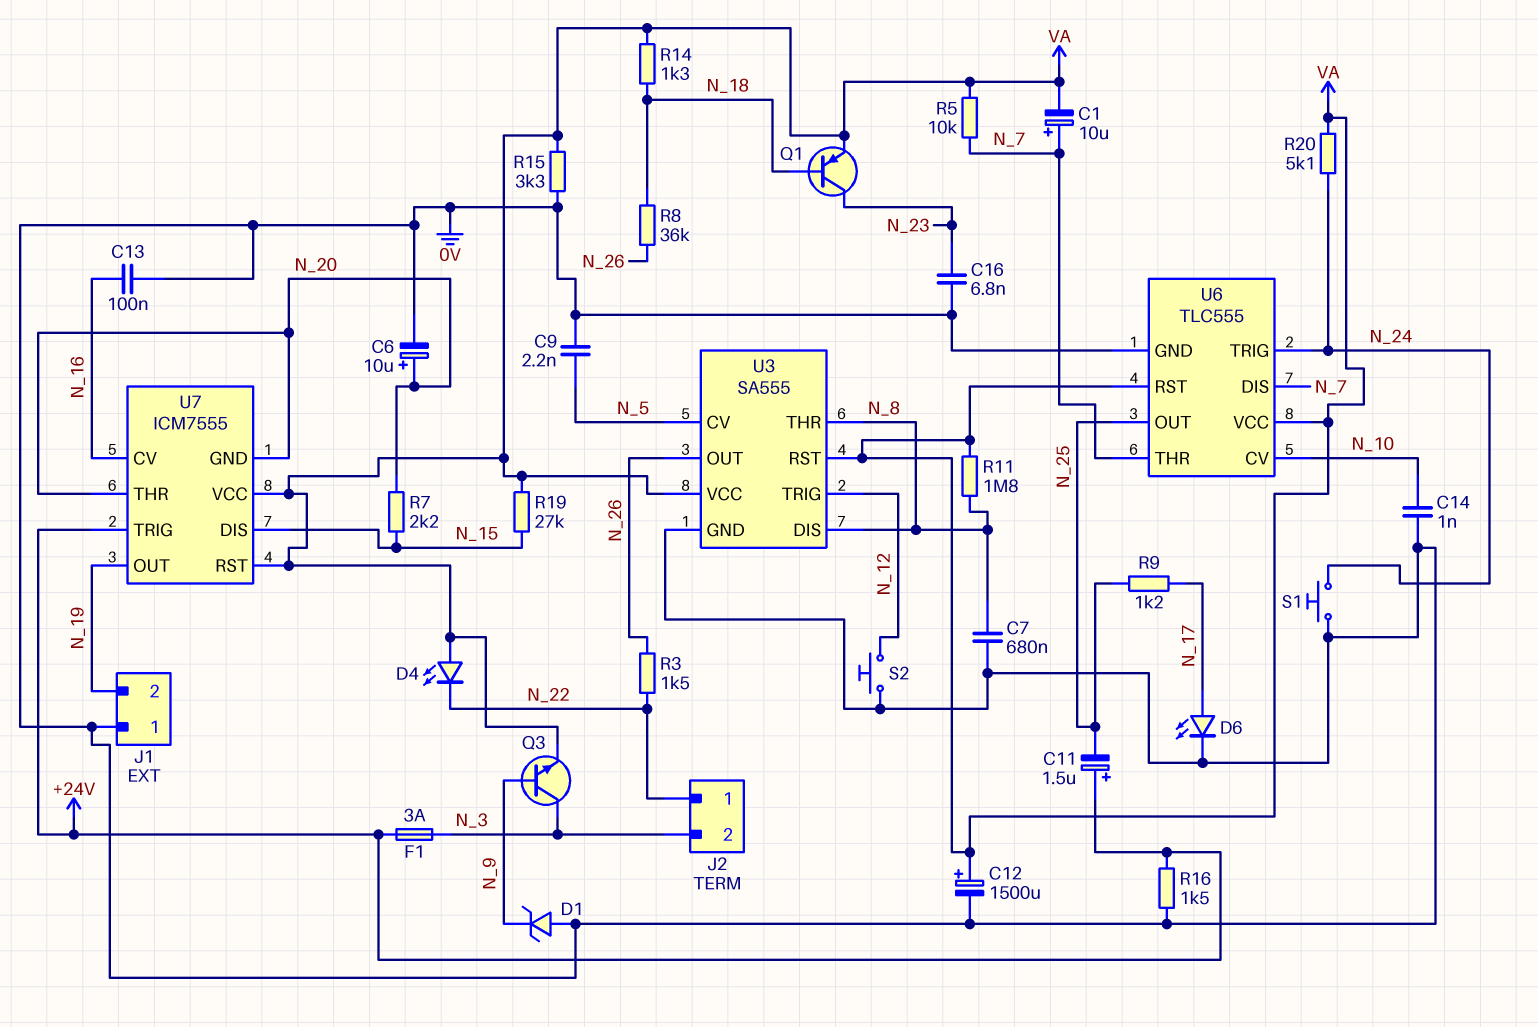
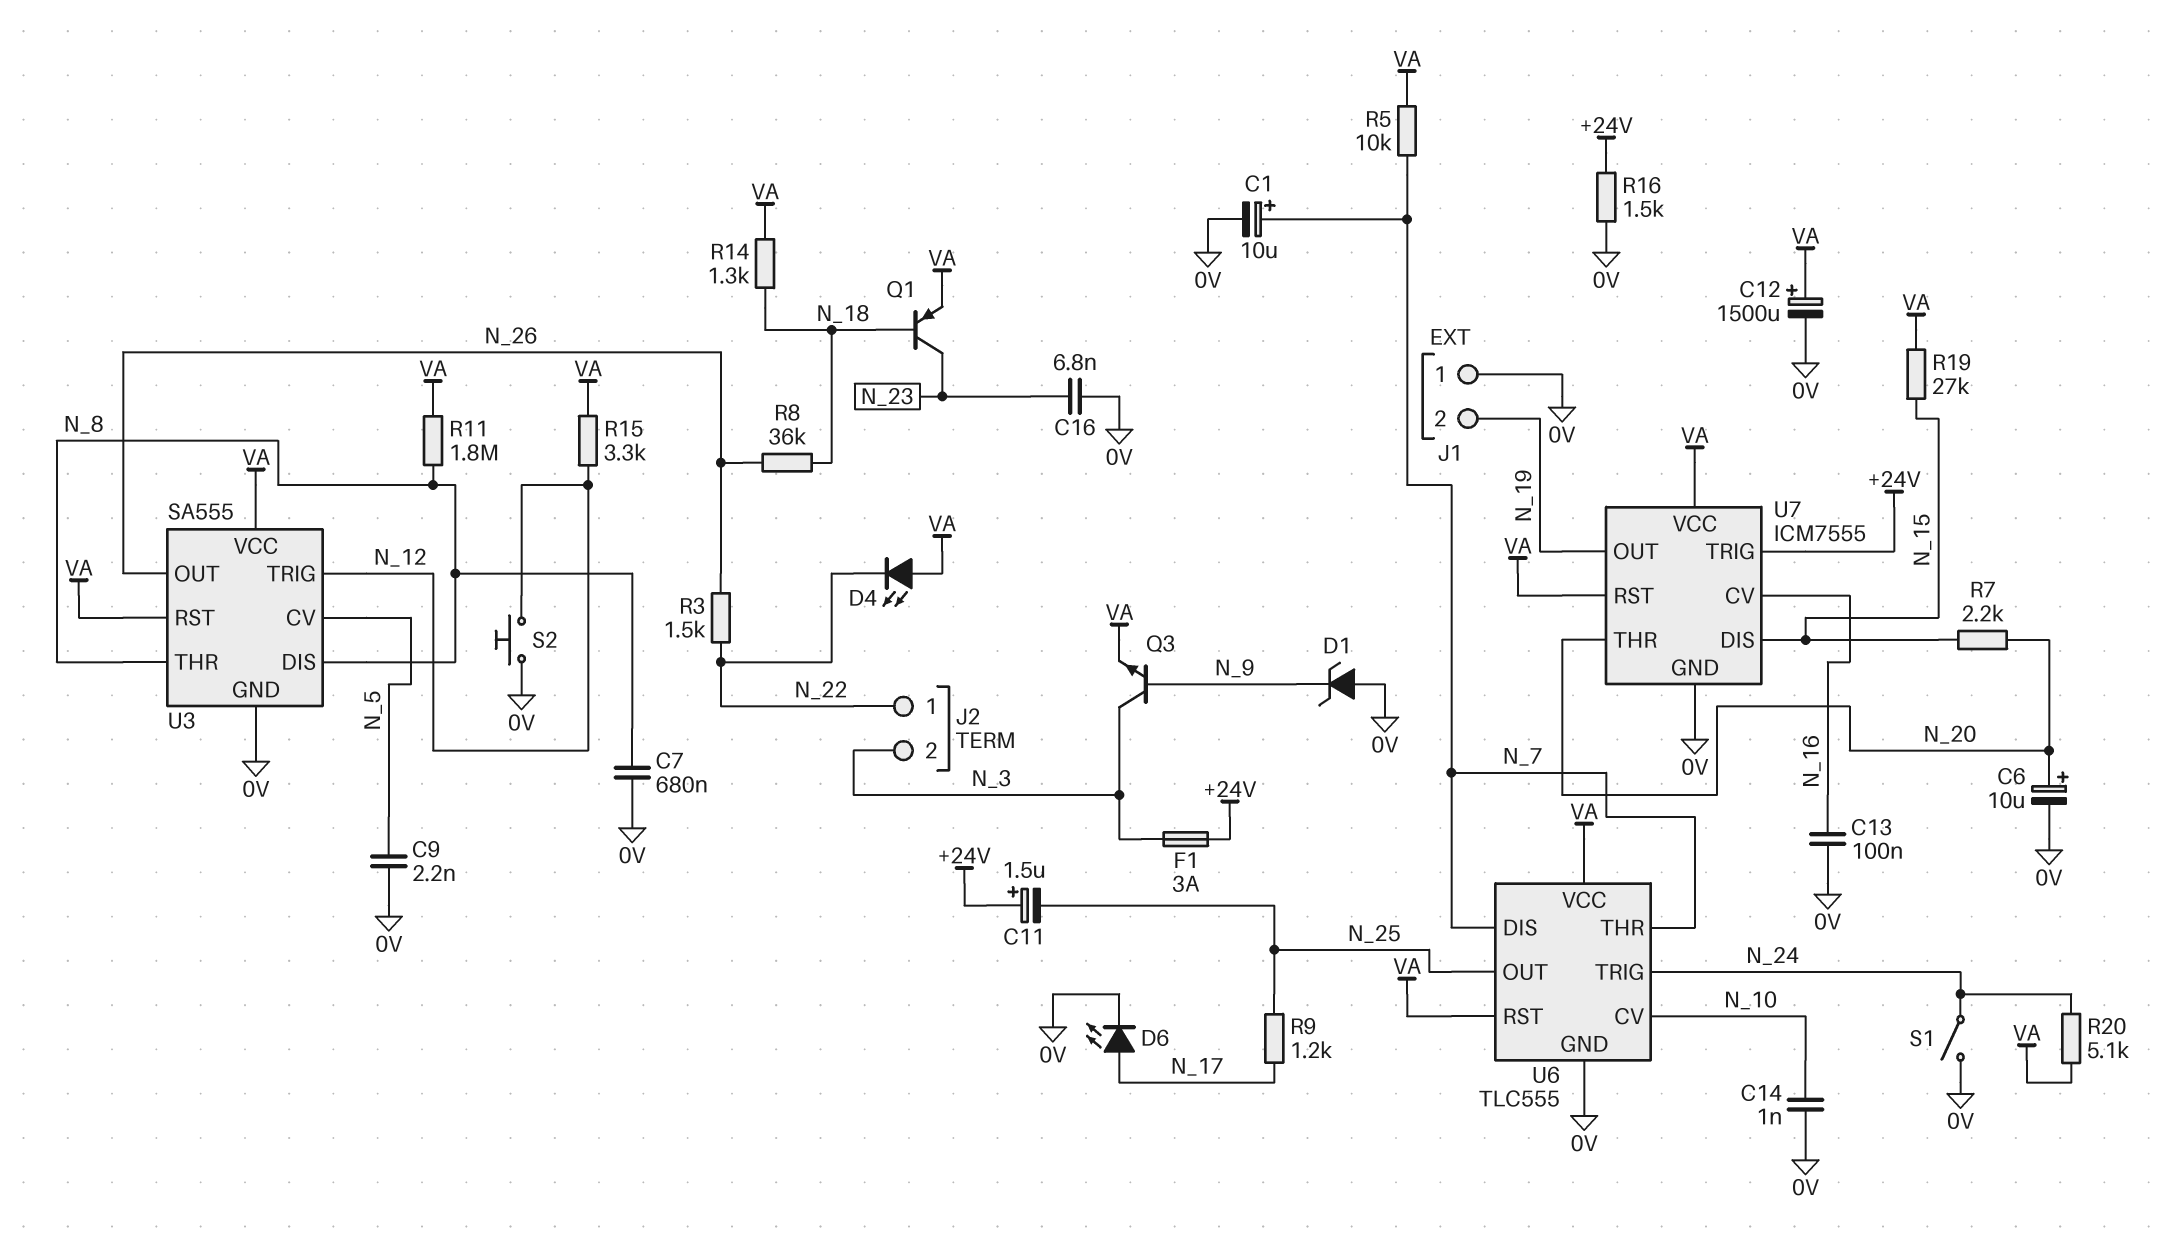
C1: 10uF (plus N_7, minus VA) -> 10uF (plus N_7, minus 0V)
R15: 3.3k (0V, VA) -> 3.3k (N_12, VA)
S1: button (0V, N_24) -> switch (0V, N_24)
U7 pin GND: N_20 -> 0V

